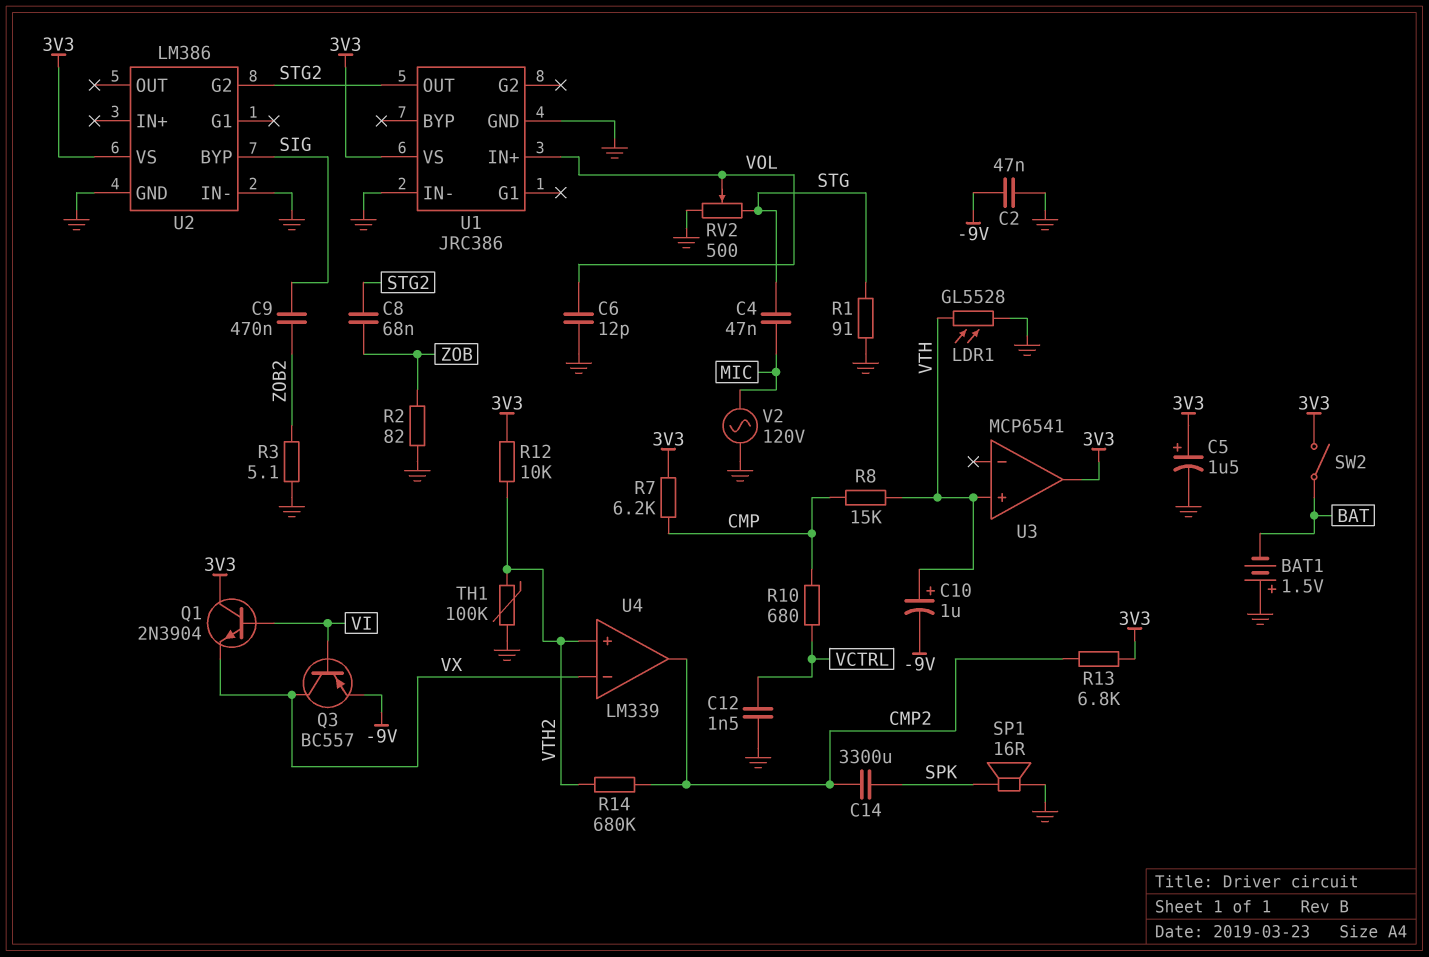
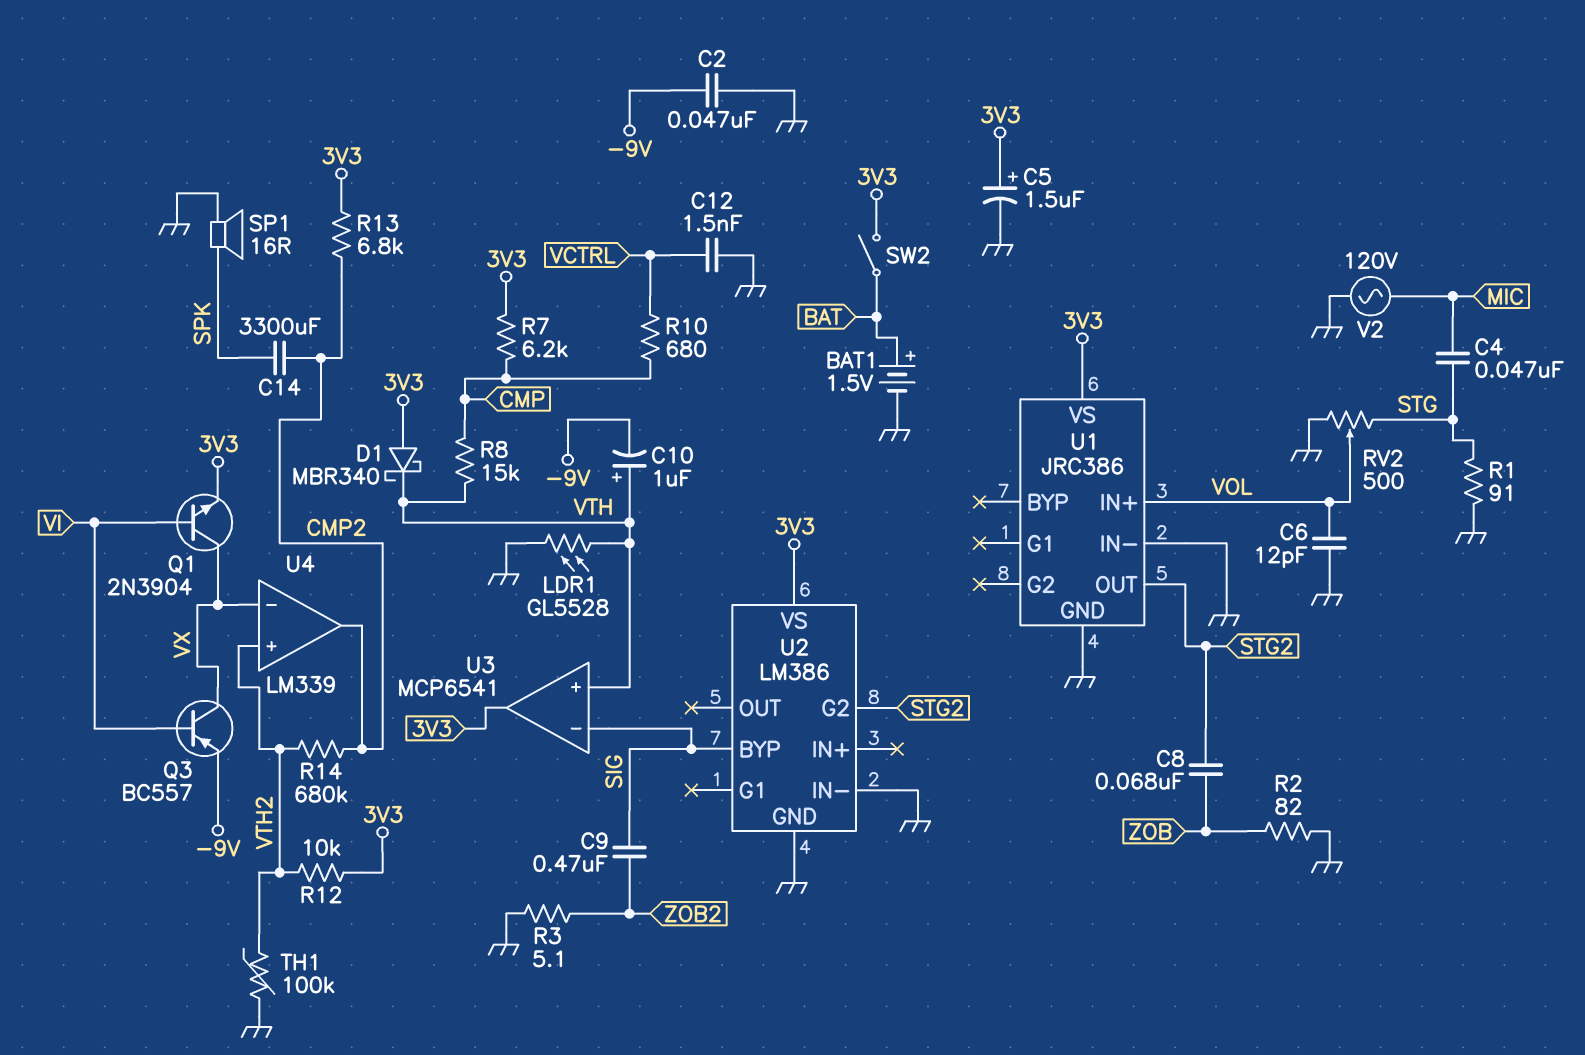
BAT1: 1.5V (plus GND, minus BAT) -> 1.5V (plus BAT, minus GND)
D1: none -> schottky MBR340 (A 3V3, K VTH)
Q1: NPN 2N3904 (B VI, C 3V3, E VX) -> NPN 2N3904 (B VI, C VX, E 3V3)
U3 pin in-: none -> SIG

